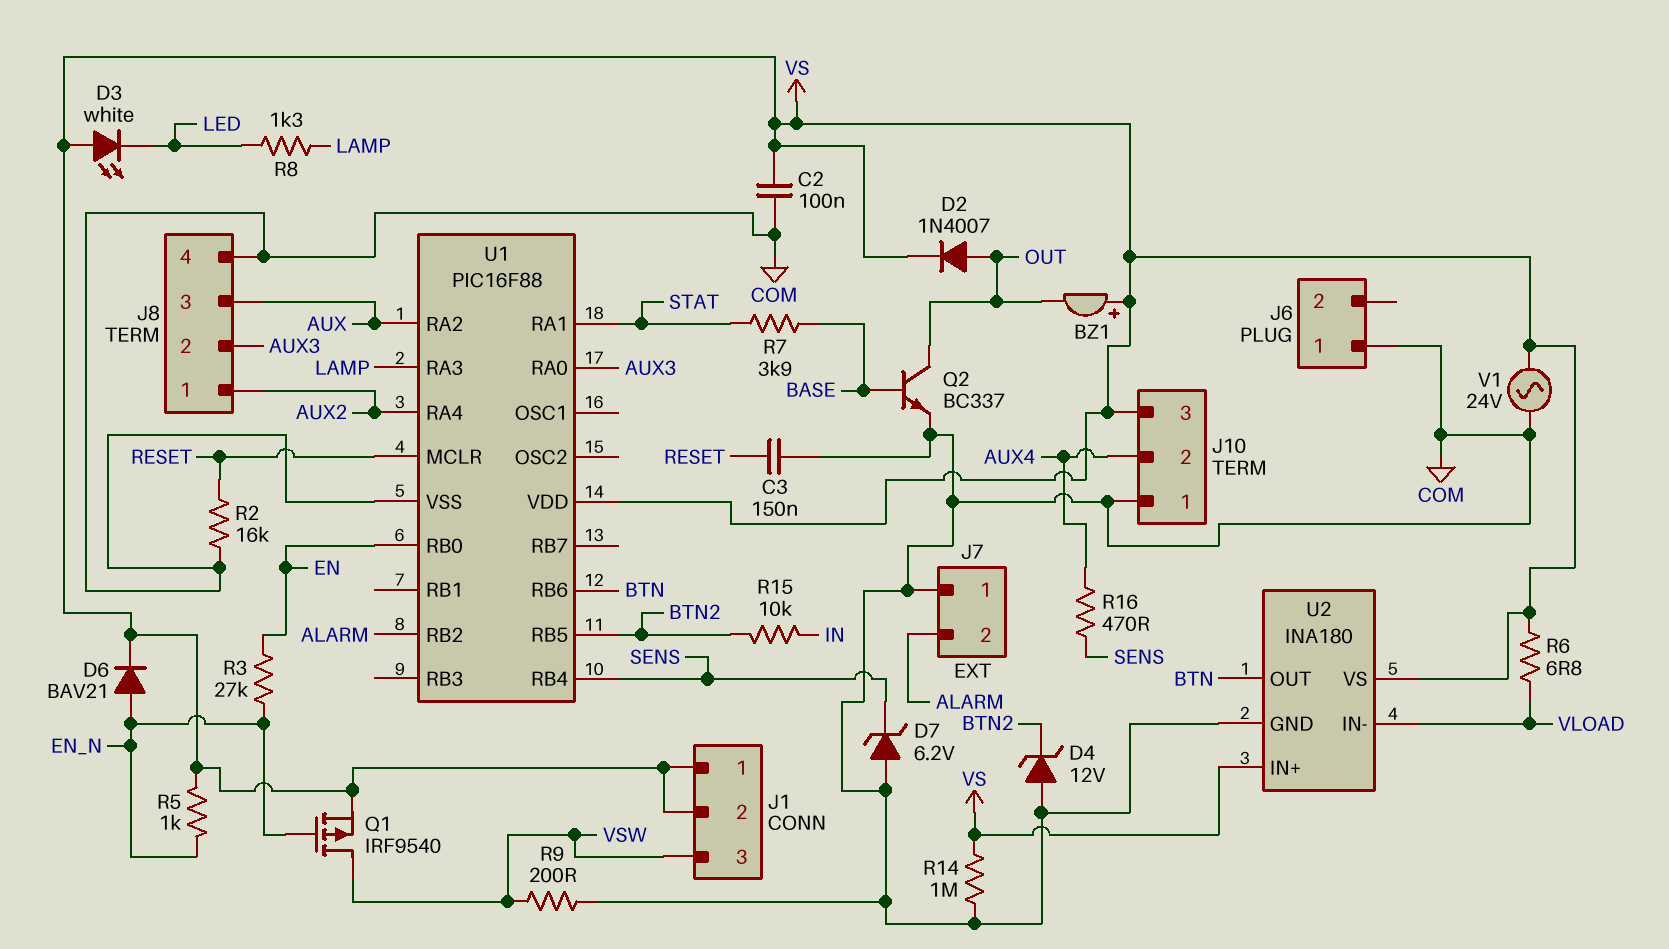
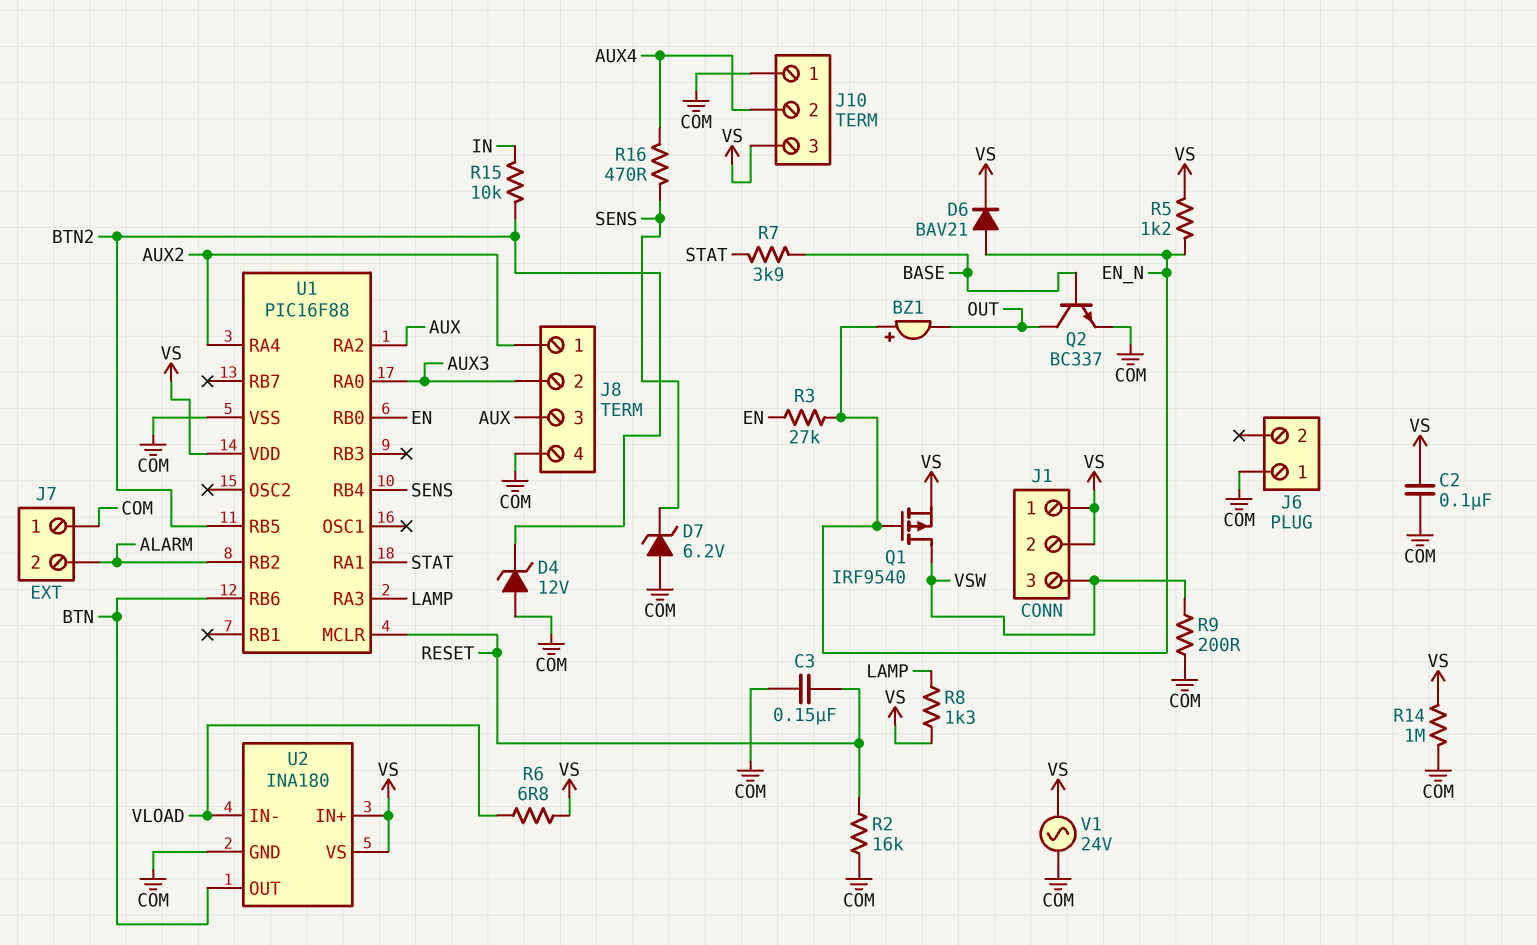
BZ1: buzzer (plus VS, minus OUT) -> buzzer (plus EN_N, minus OUT)
D2: diode 1N4007 (A OUT, K VS) -> none
D3: LED white (A VS, K LED) -> none
R5: 1k (EN_N, VS) -> 1.2k (EN_N, VS)
R8: 1.3k (LAMP, LED) -> 1.3k (LAMP, VS)

